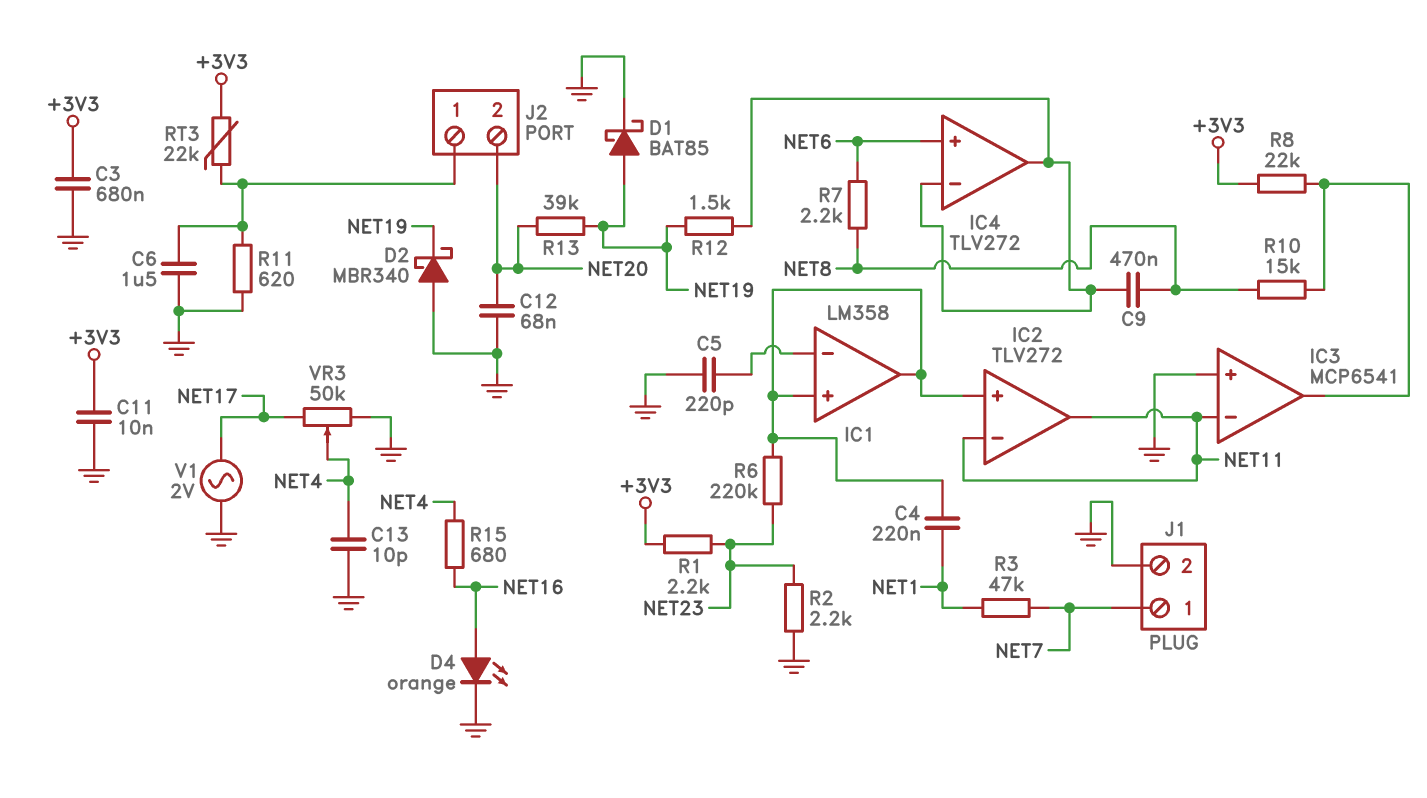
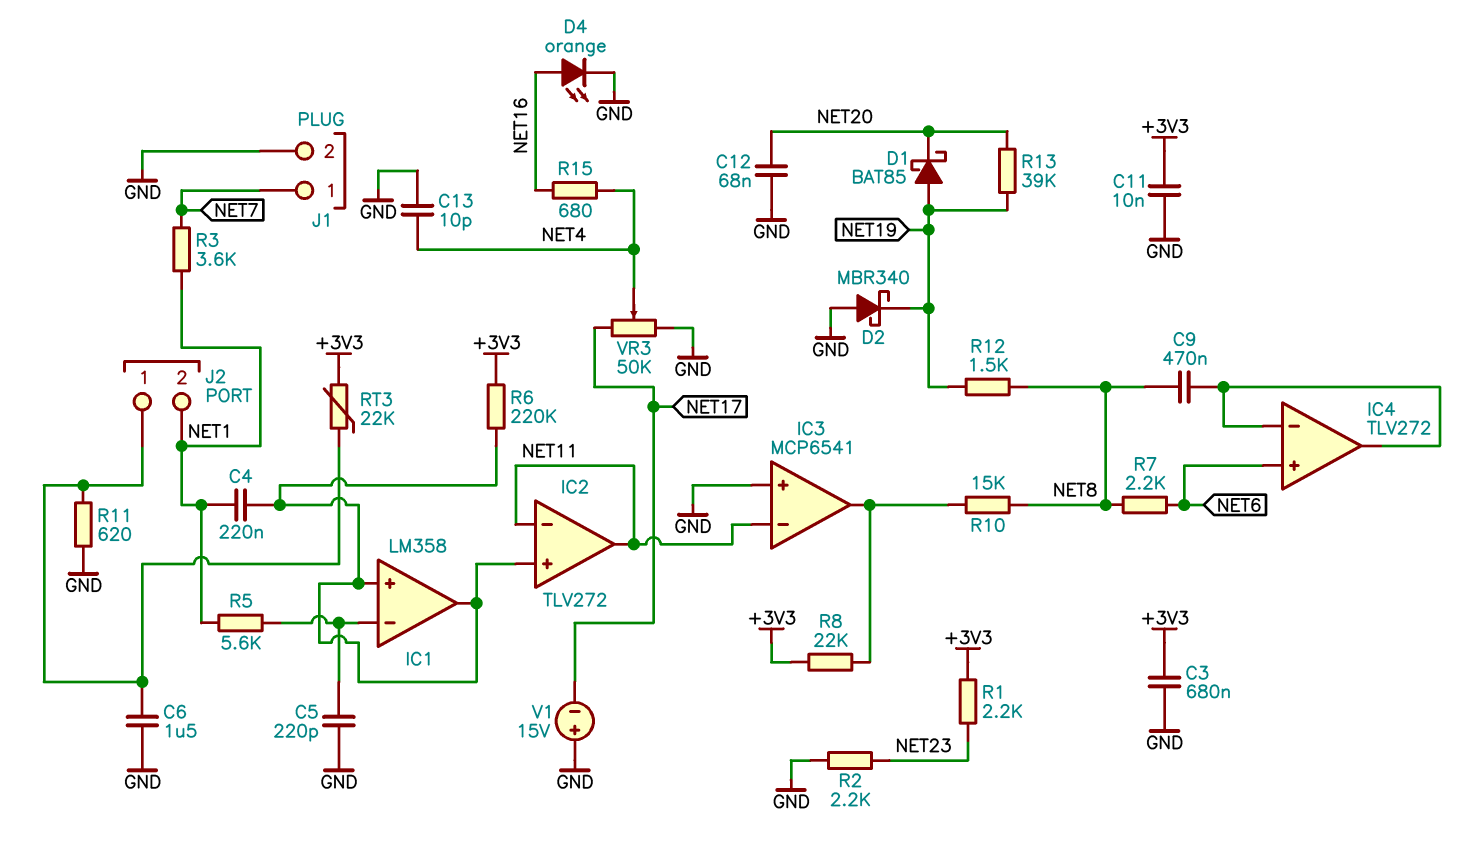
D1: schottky BAT85 (A NET19, K GND) -> schottky BAT85 (A NET19, K NET20)
J2 pin 2: NET20 -> NET1
R3: 47k (NET1, NET7) -> 3.6k (NET1, NET7)
R5: none -> 5.6k (IC1/in-, NET1)
R6: 220k (IC1/in+, NET23) -> 220k (+3V3, IC1/in+)
R12: 1.5k (IC4/in-, NET19) -> 1.5k (NET8, NET19)
V1: AC 2V (GND, NET17) -> 15V (plus GND, minus NET17)

